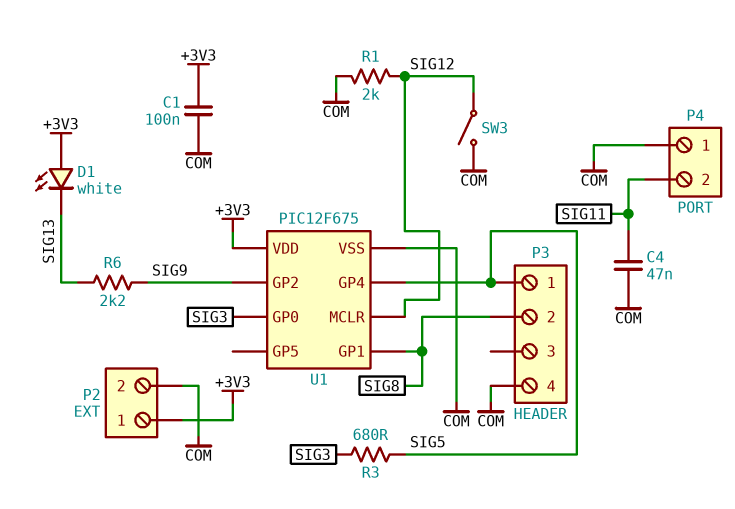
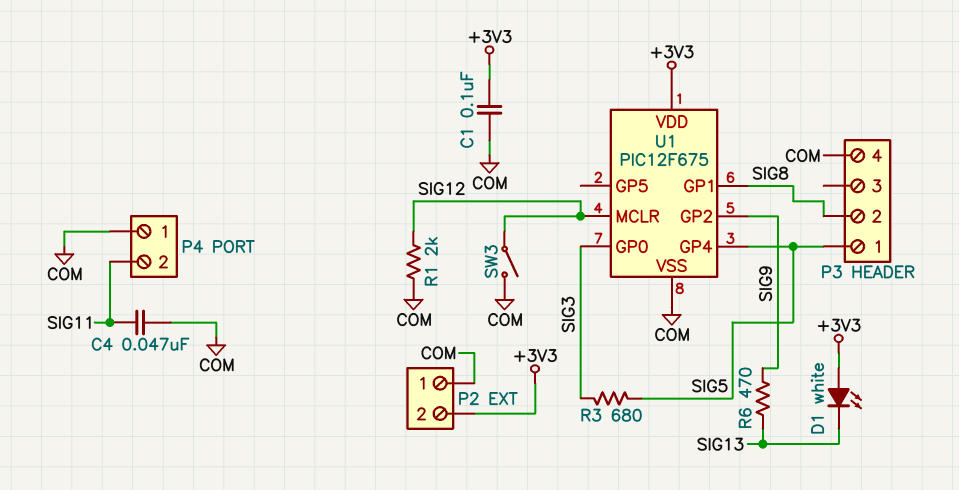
P2 pin 1: +3V3 -> COM
P2 pin 2: COM -> +3V3
R6: 2.2k (SIG9, SIG13) -> 470 (SIG9, SIG13)

